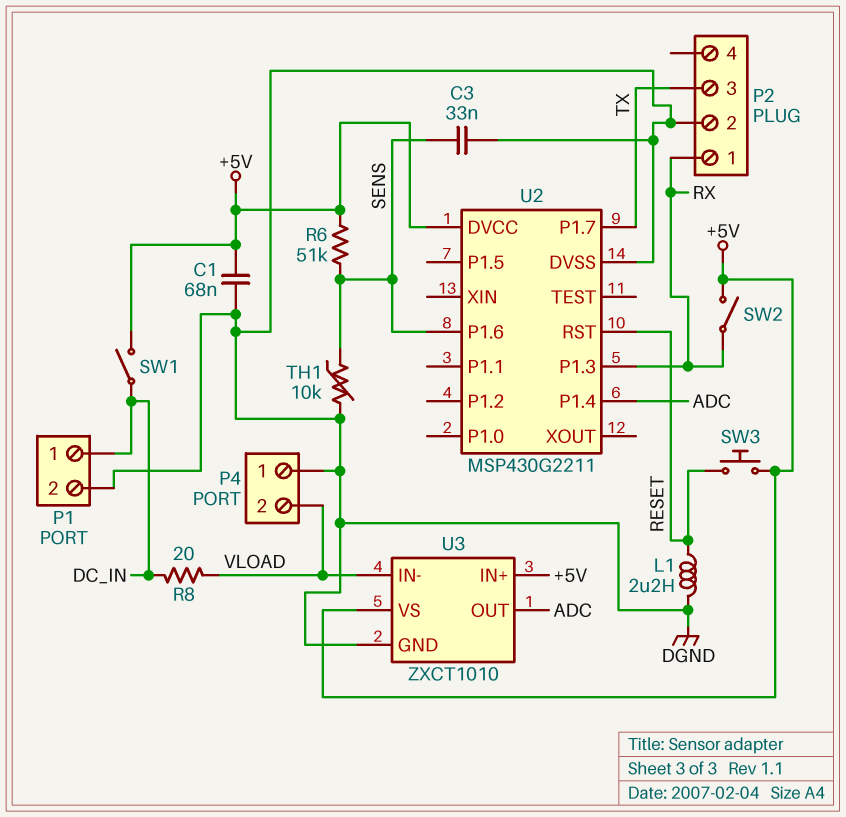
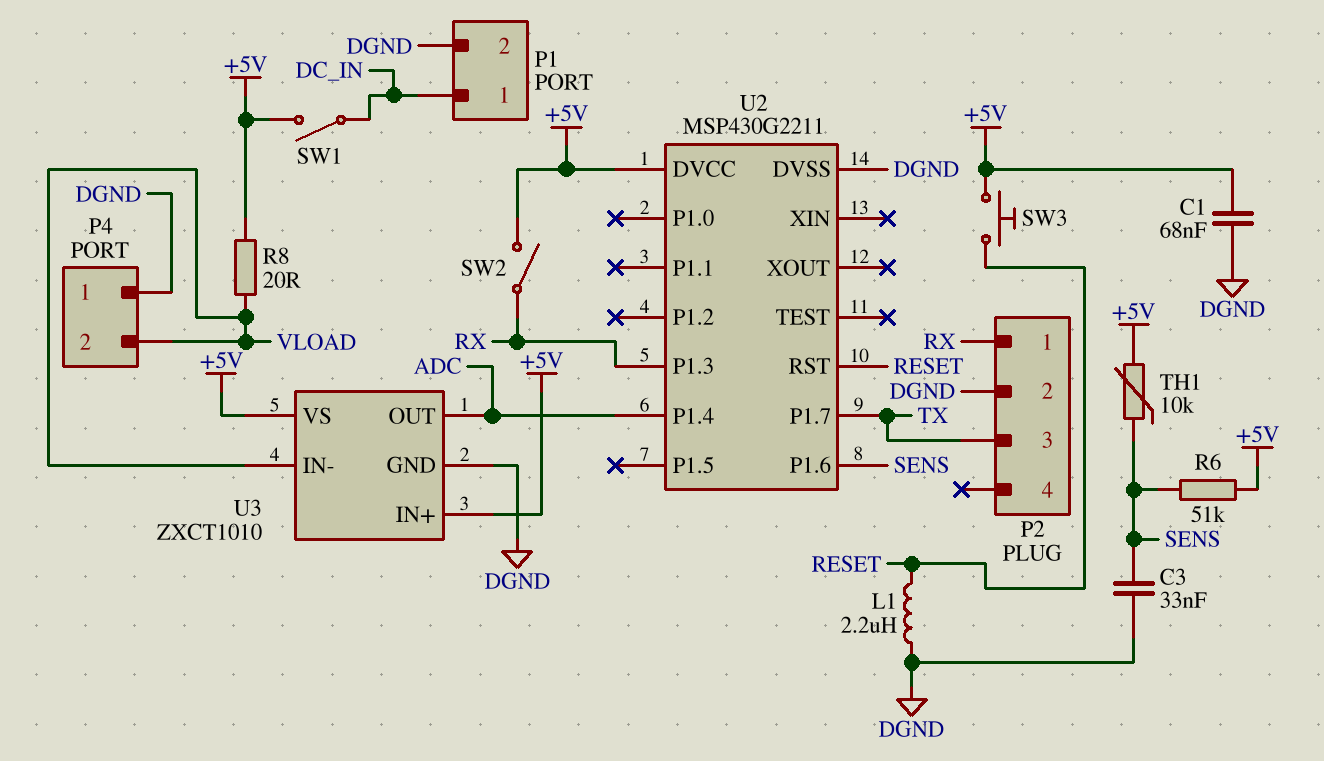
R8: 20 (DC_IN, VLOAD) -> 20 (+5V, VLOAD)
TH1: 10k (DGND, SENS) -> 10k (+5V, SENS)

